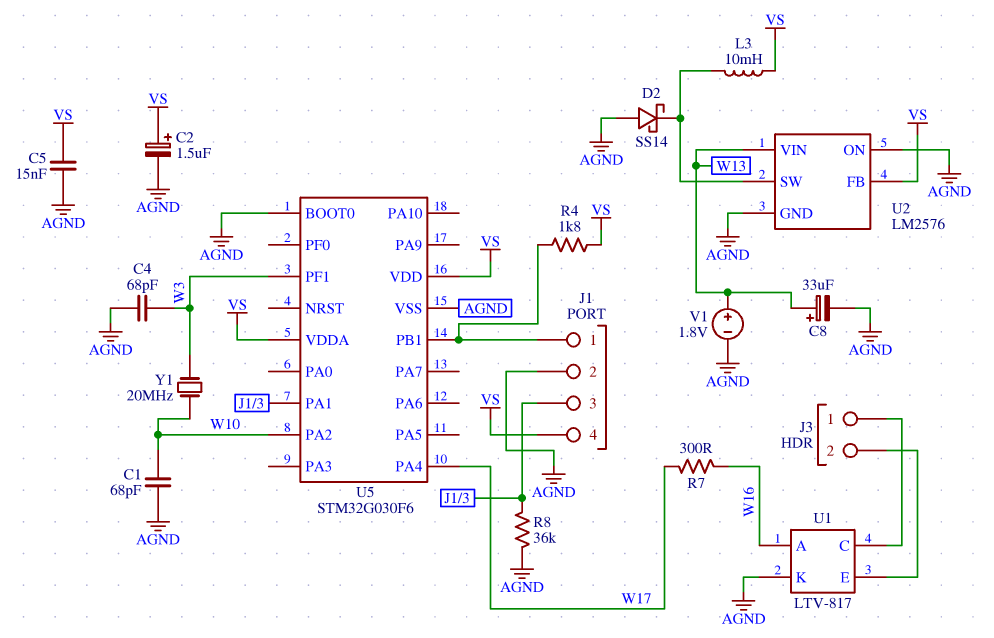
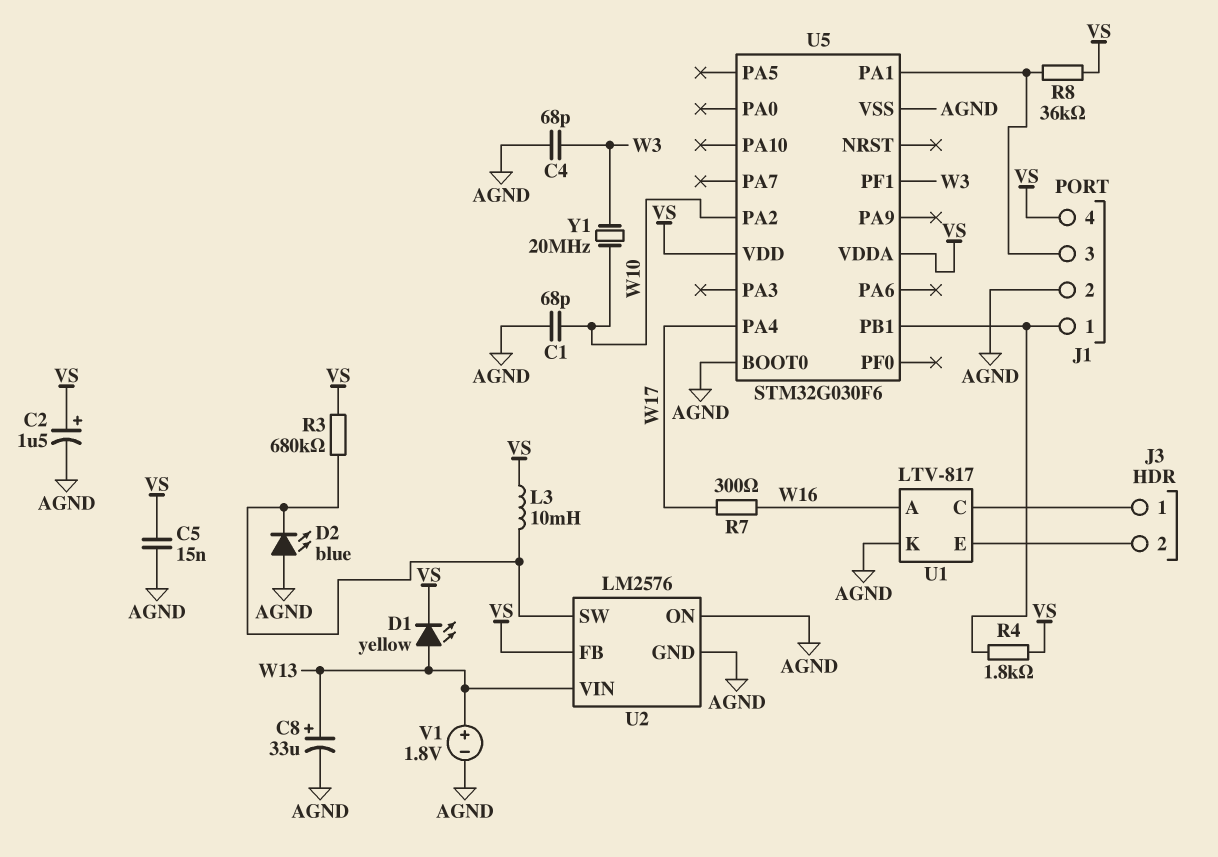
D1: none -> LED yellow (A W13, K VS)
D2: schottky SS14 (A AGND, K U2/SW) -> LED blue (A AGND, K U2/SW)
R3: none -> 680k (U2/SW, VS)
R8: 36k (AGND, J1/3) -> 36k (J1/3, VS)

